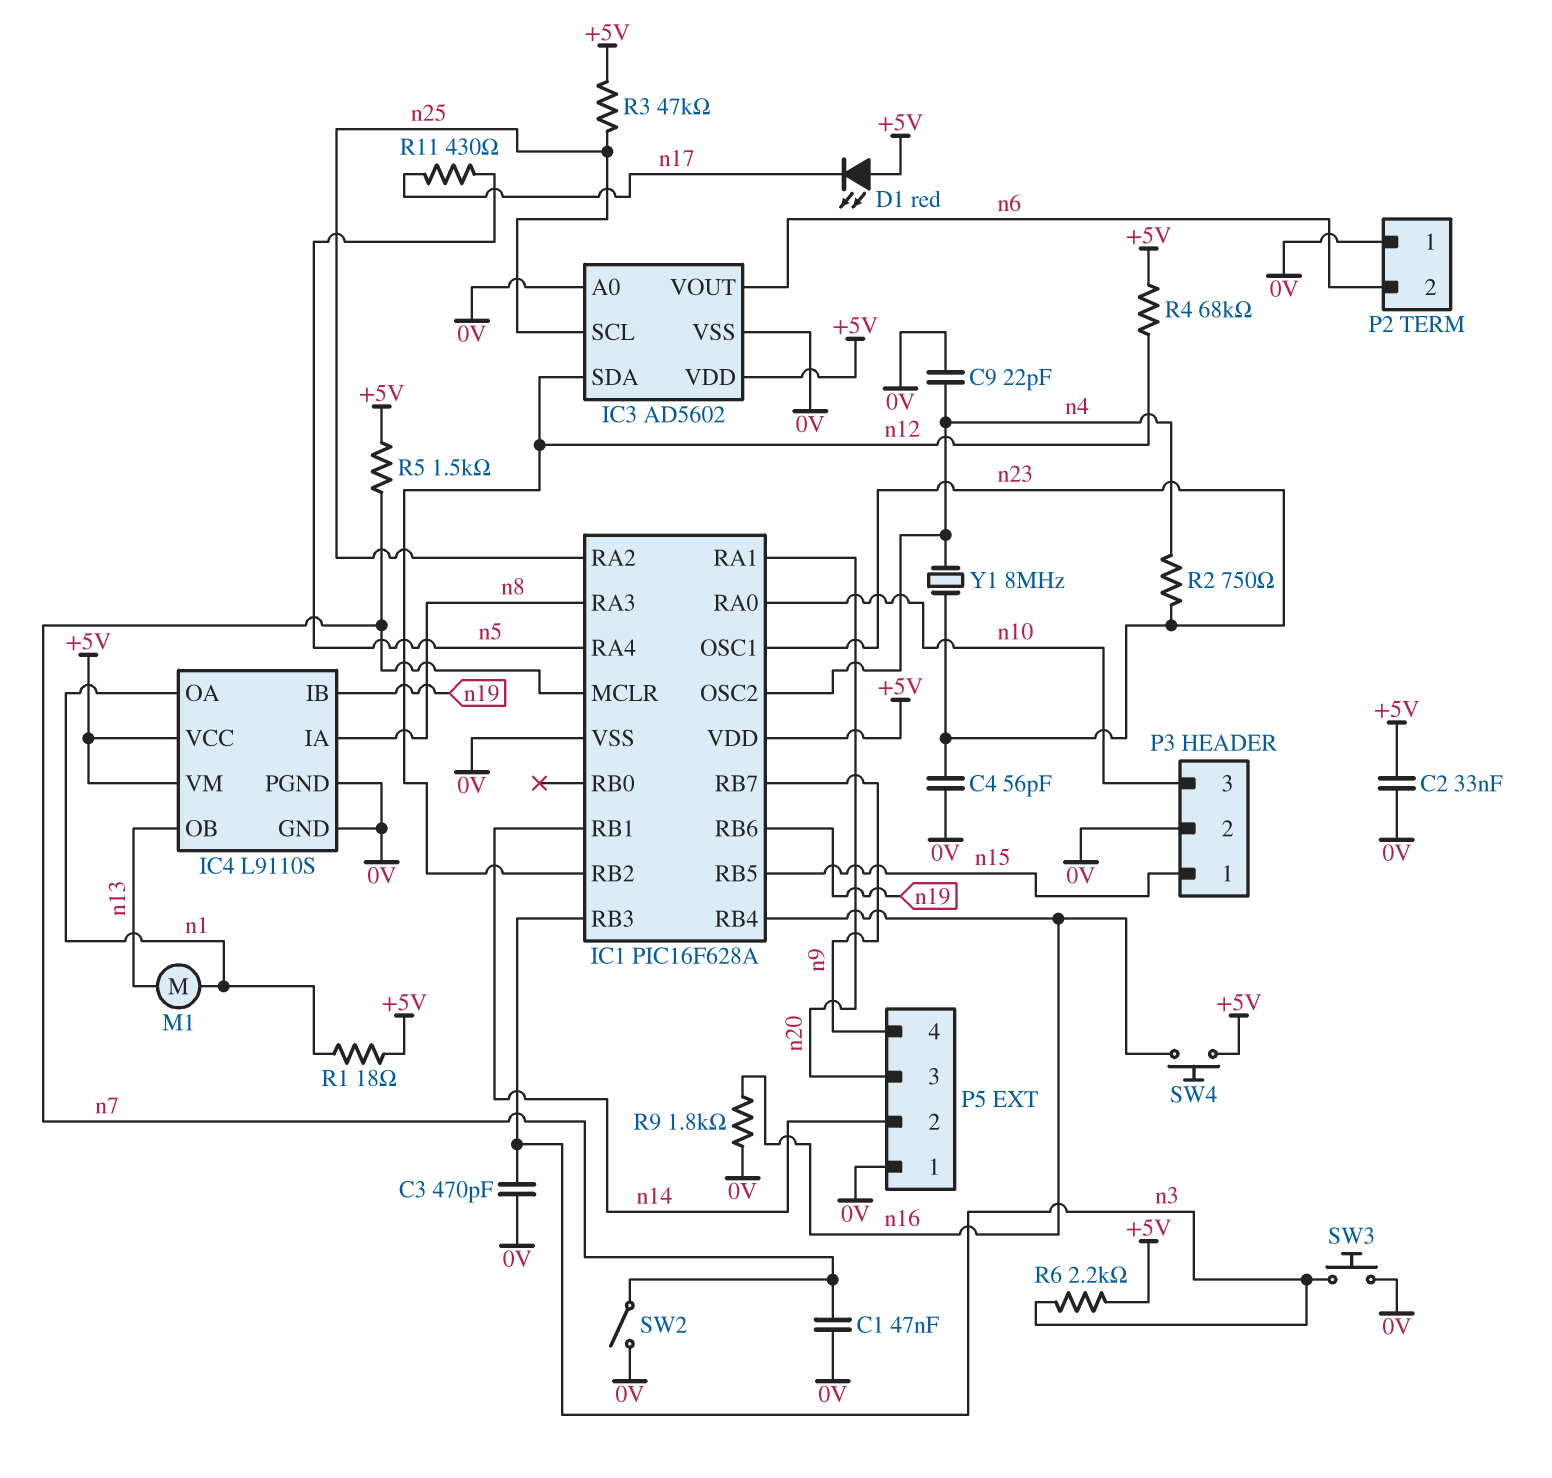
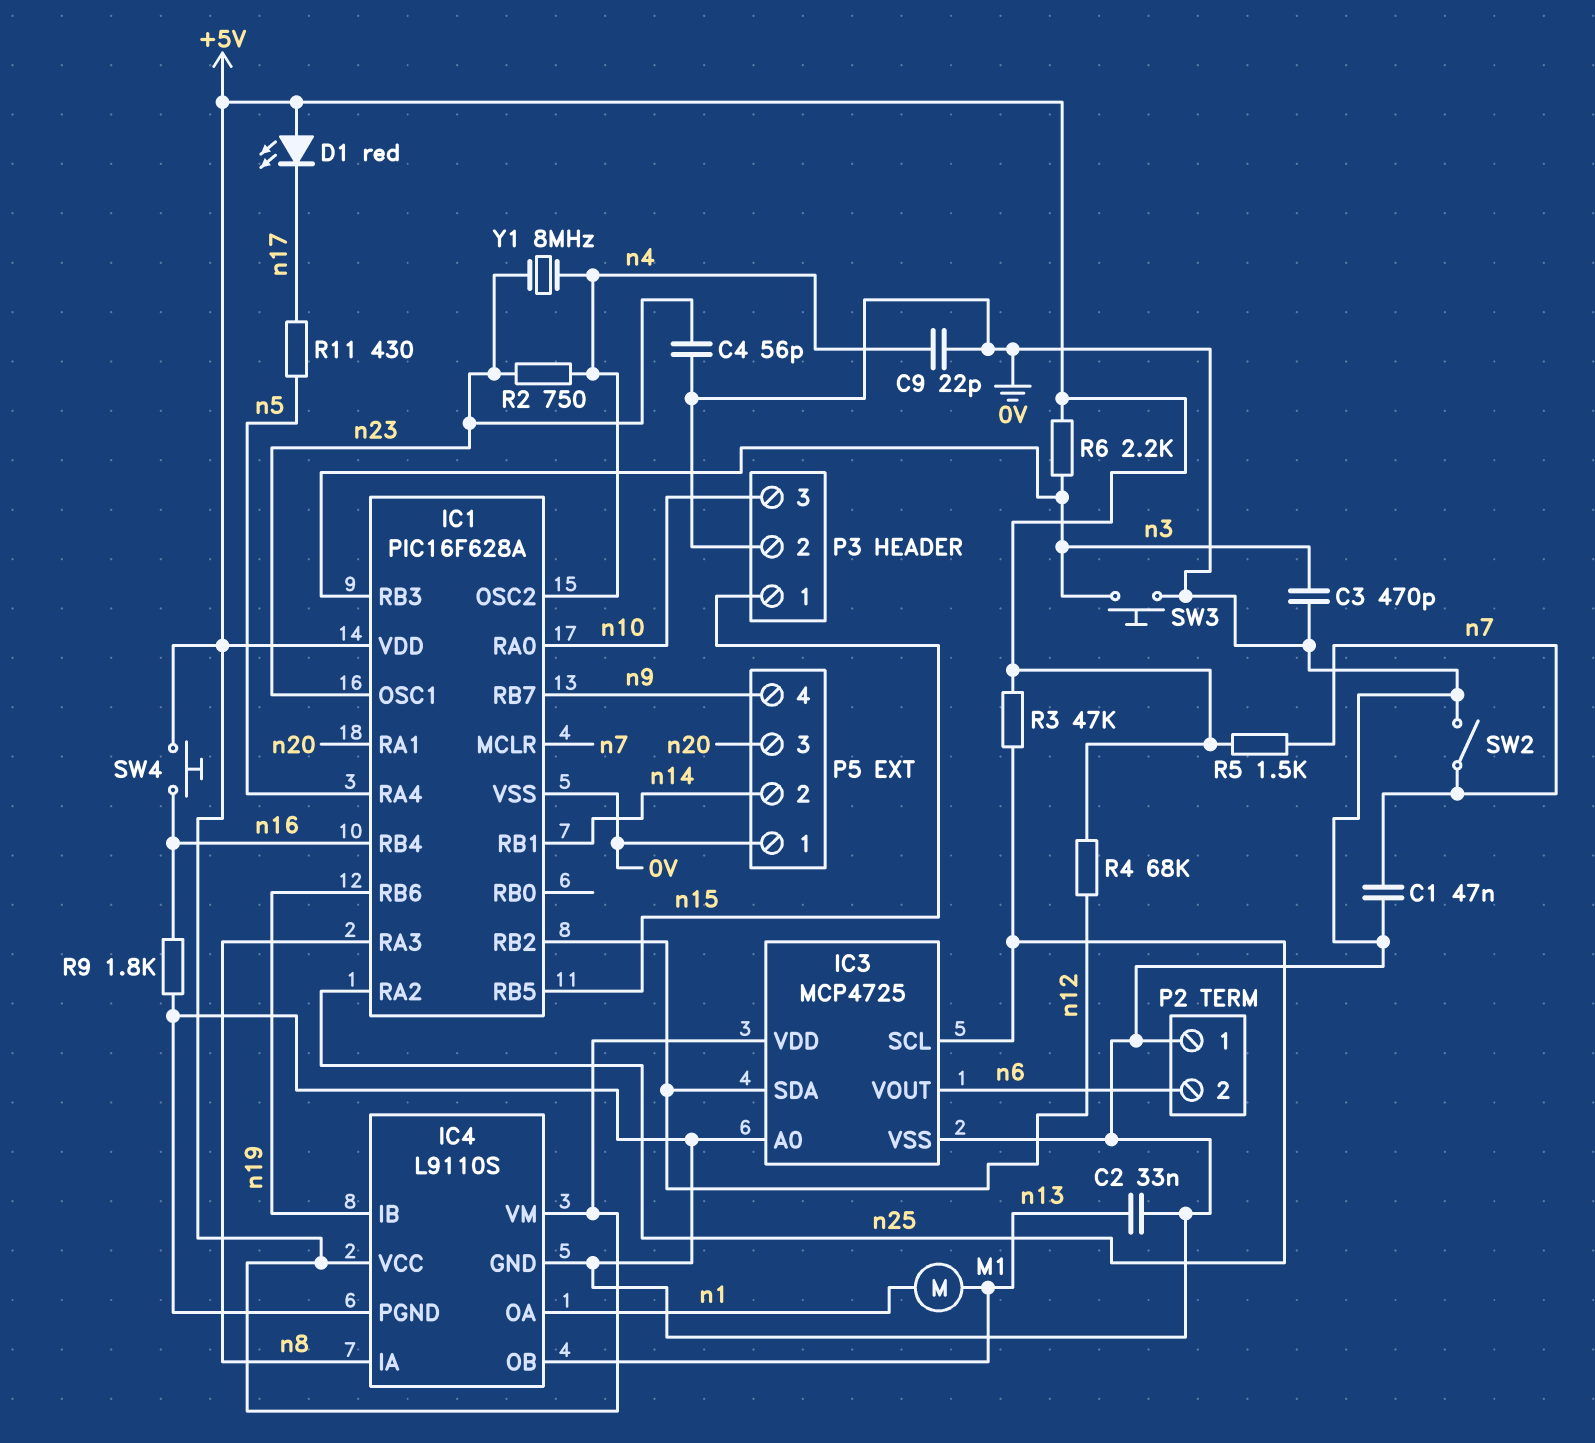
C2: 33nF (+5V, 0V) -> 33nF (0V, n13)
IC3: AD5602 -> MCP4725
R1: 18 (+5V, n1) -> none

